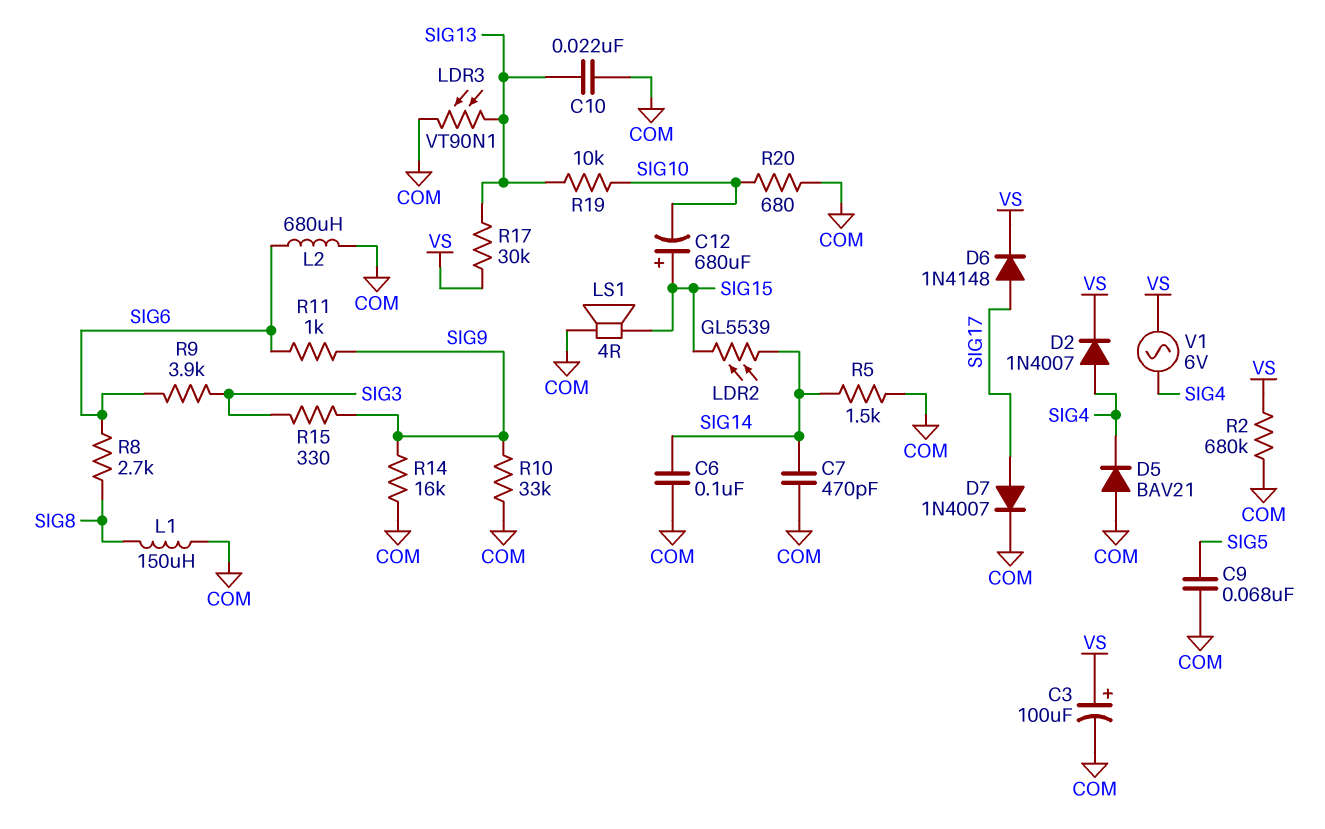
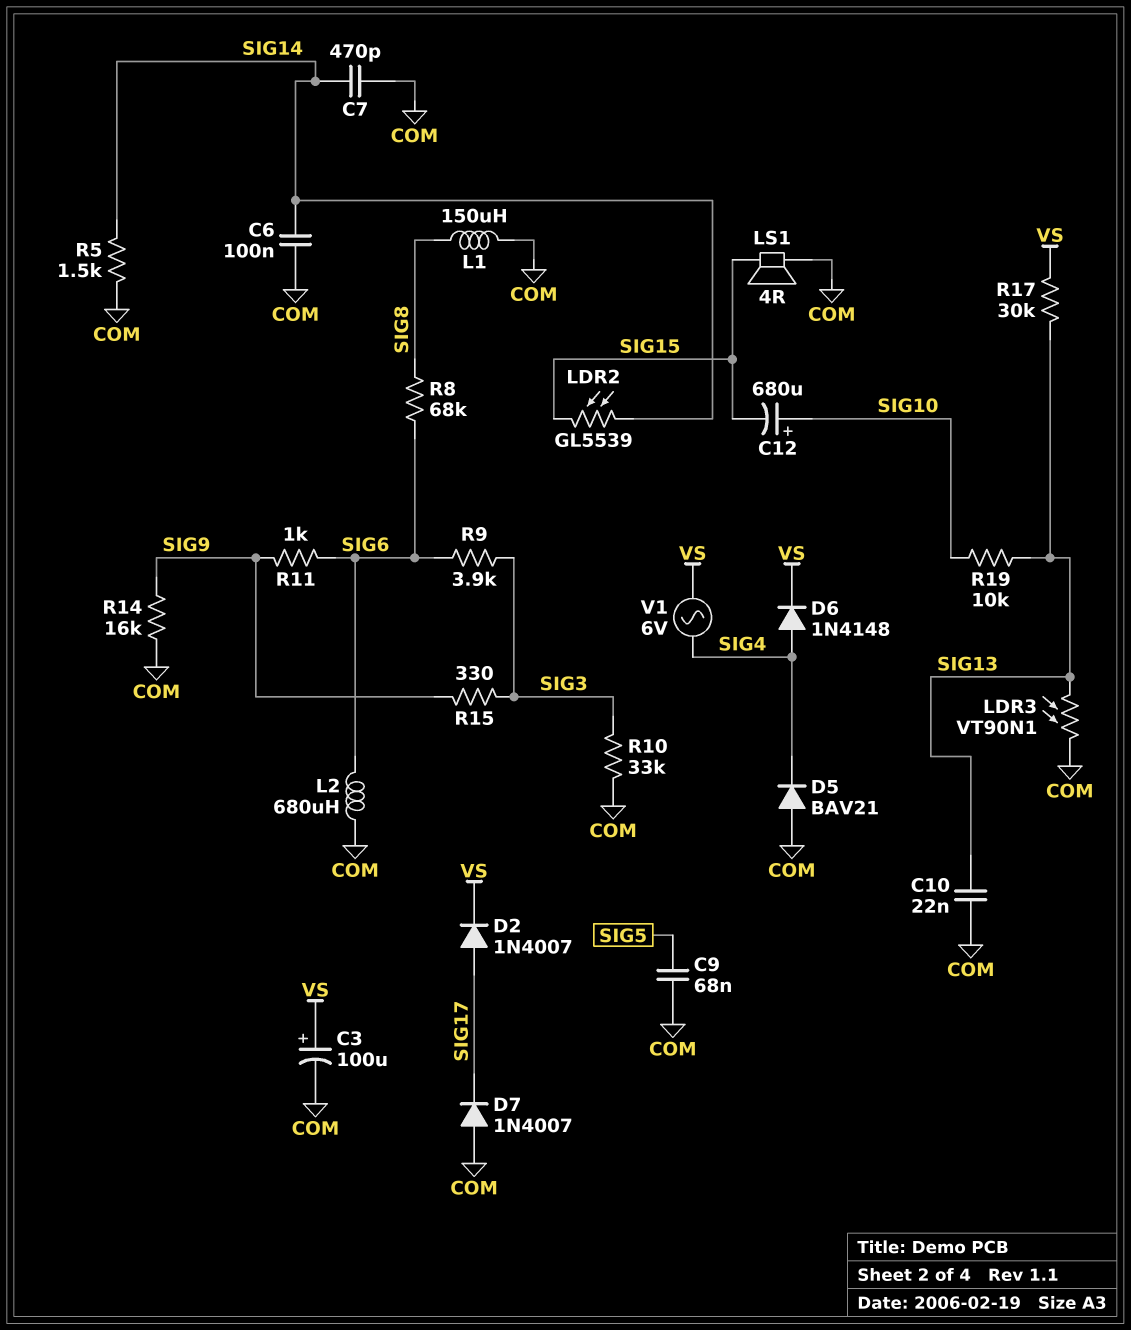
C12: 680uF (plus SIG15, minus SIG10) -> 680uF (plus SIG10, minus SIG15)
D2: diode 1N4007 (A SIG4, K VS) -> diode 1N4007 (A SIG17, K VS)
D6: diode 1N4148 (A SIG17, K VS) -> diode 1N4148 (A SIG4, K VS)
D7: diode 1N4007 (A SIG17, K COM) -> diode 1N4007 (A COM, K SIG17)
R2: 680k (COM, VS) -> none
R8: 2.7k (SIG6, SIG8) -> 68k (SIG6, SIG8)
R10: 33k (COM, SIG9) -> 33k (COM, SIG3)
R20: 680 (COM, SIG10) -> none

